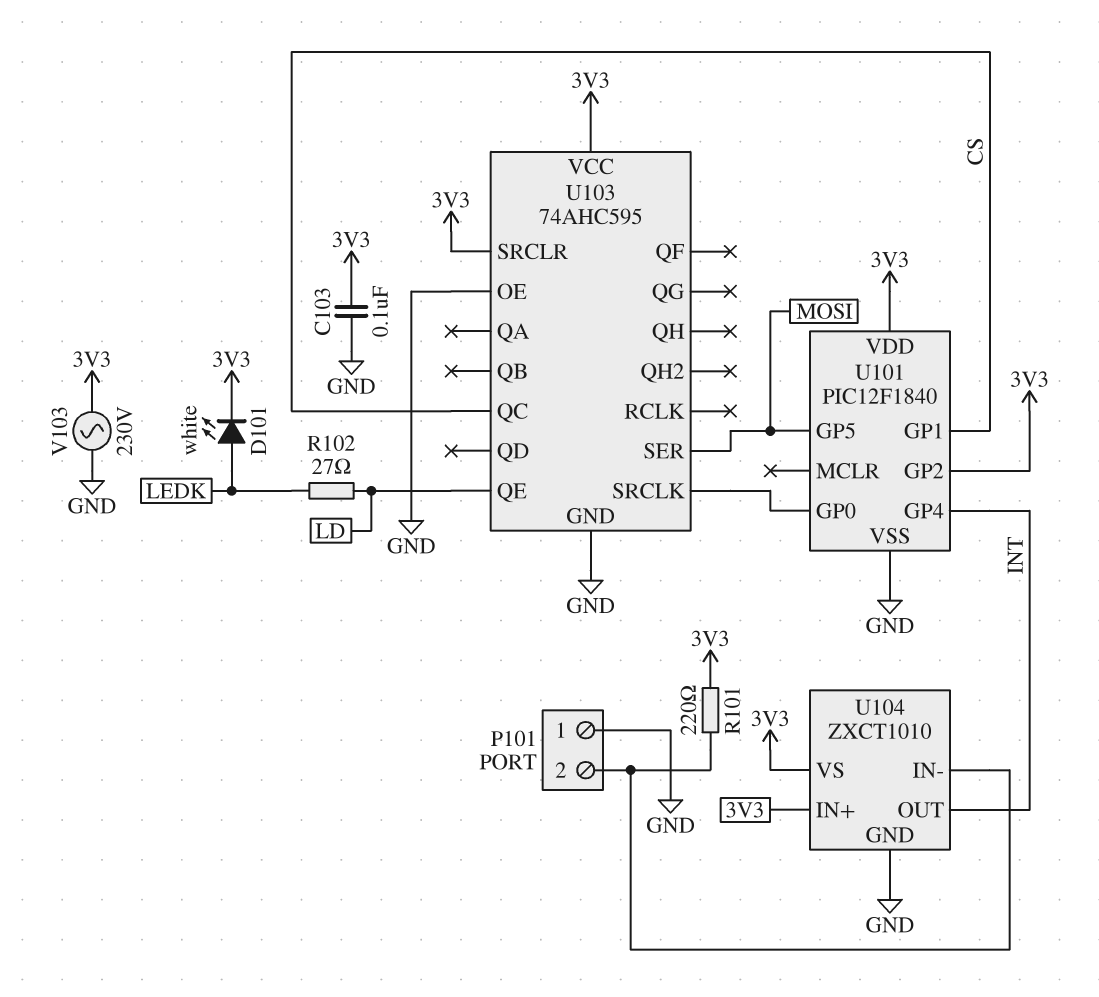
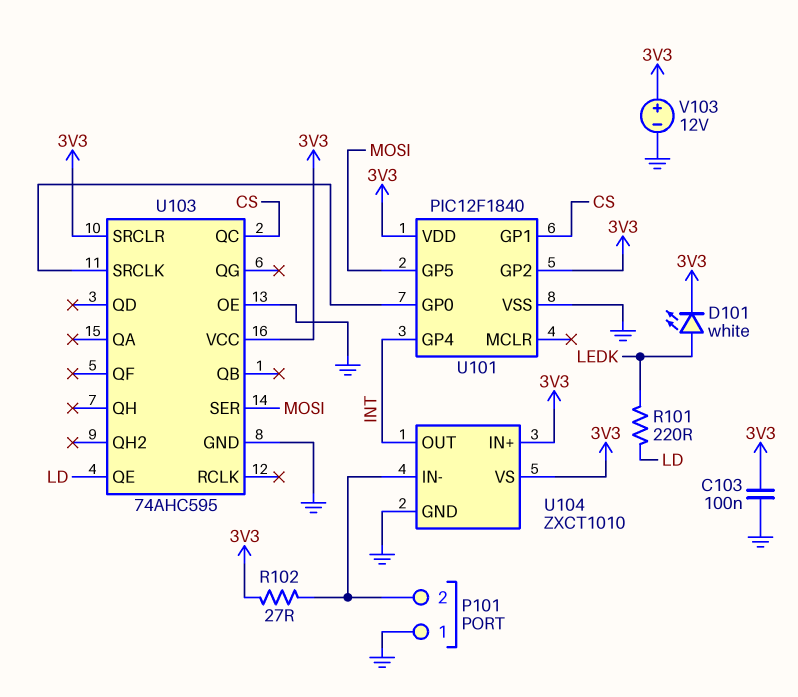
R101: 220 (3V3, P101/2) -> 220 (LD, LEDK)
R102: 27 (LD, LEDK) -> 27 (3V3, P101/2)
V103: AC 230V (3V3, GND) -> 12V (plus 3V3, minus GND)

